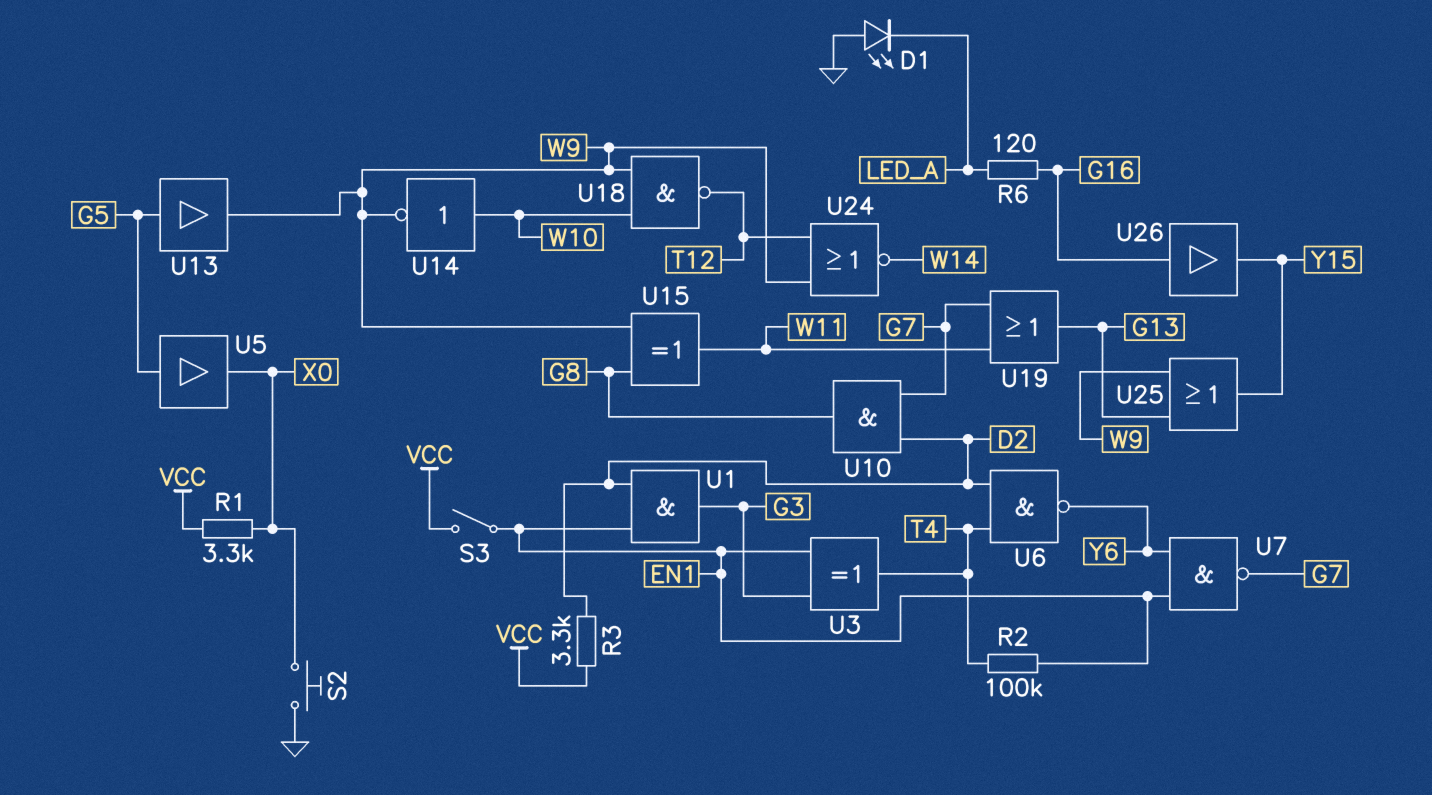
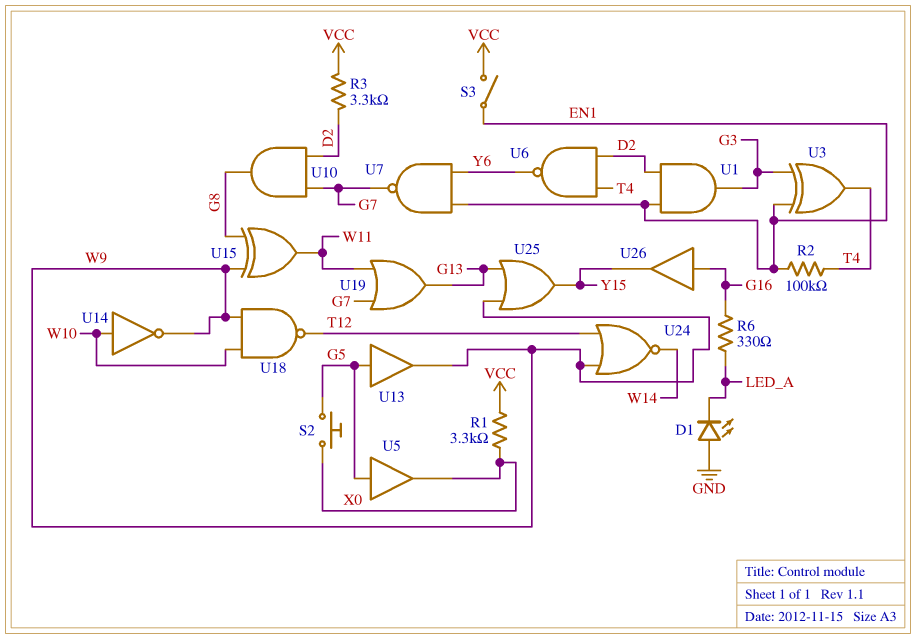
R6: 120 (G16, LED_A) -> 330 (G16, LED_A)
S2: button (GND, X0) -> button (G5, X0)

